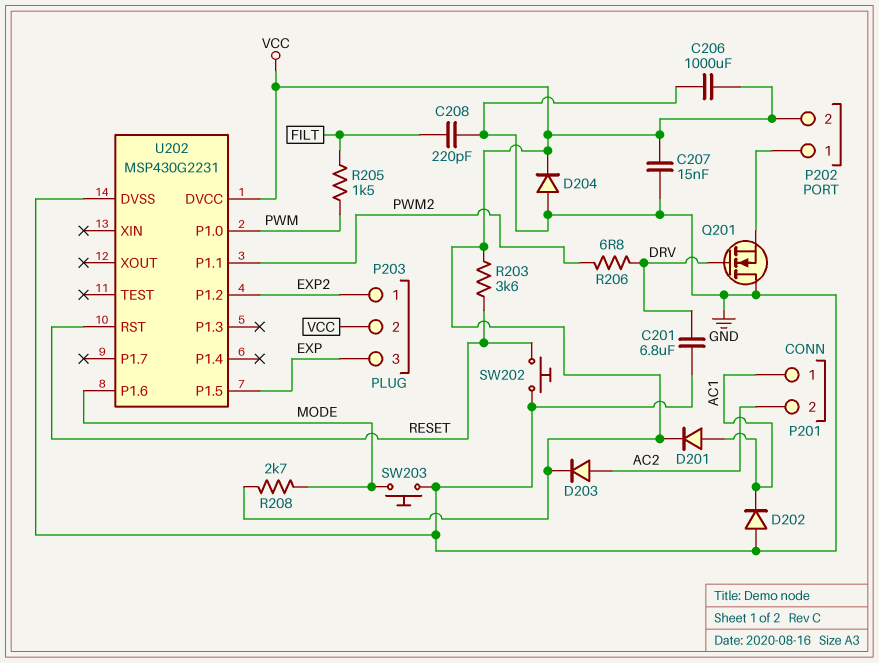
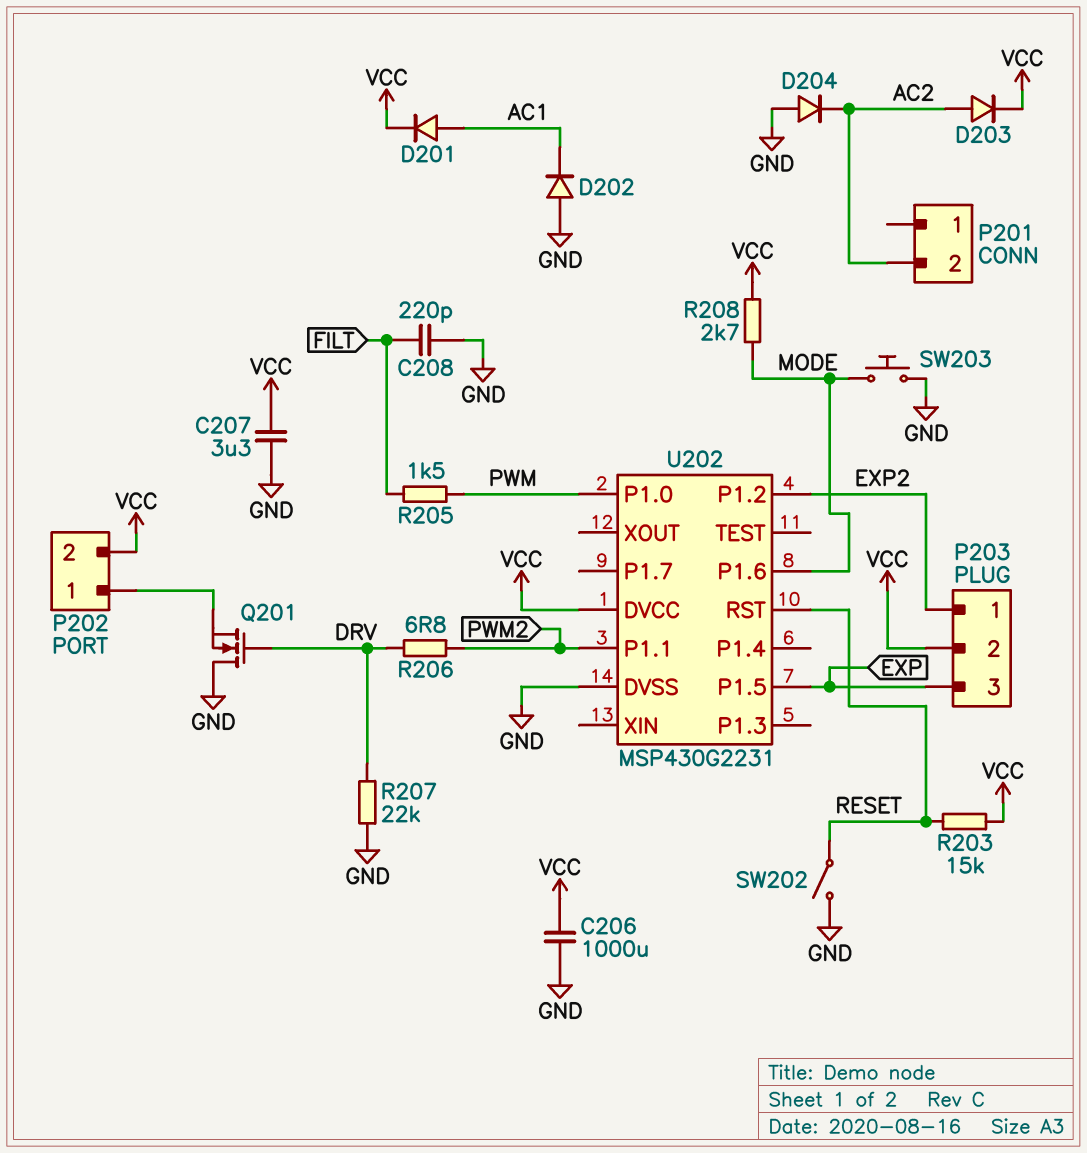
C201: 6.8uF (DRV, GND) -> none
C207: 15nF (GND, VCC) -> 3.3uF (GND, VCC)
D204: diode (A GND, K VCC) -> diode (A GND, K AC2)
P201 pin 1: AC1 -> none
R203: 3.6k (RESET, VCC) -> 15k (RESET, VCC)
R207: none -> 22k (DRV, GND)
SW202: button (GND, RESET) -> switch (GND, RESET)

